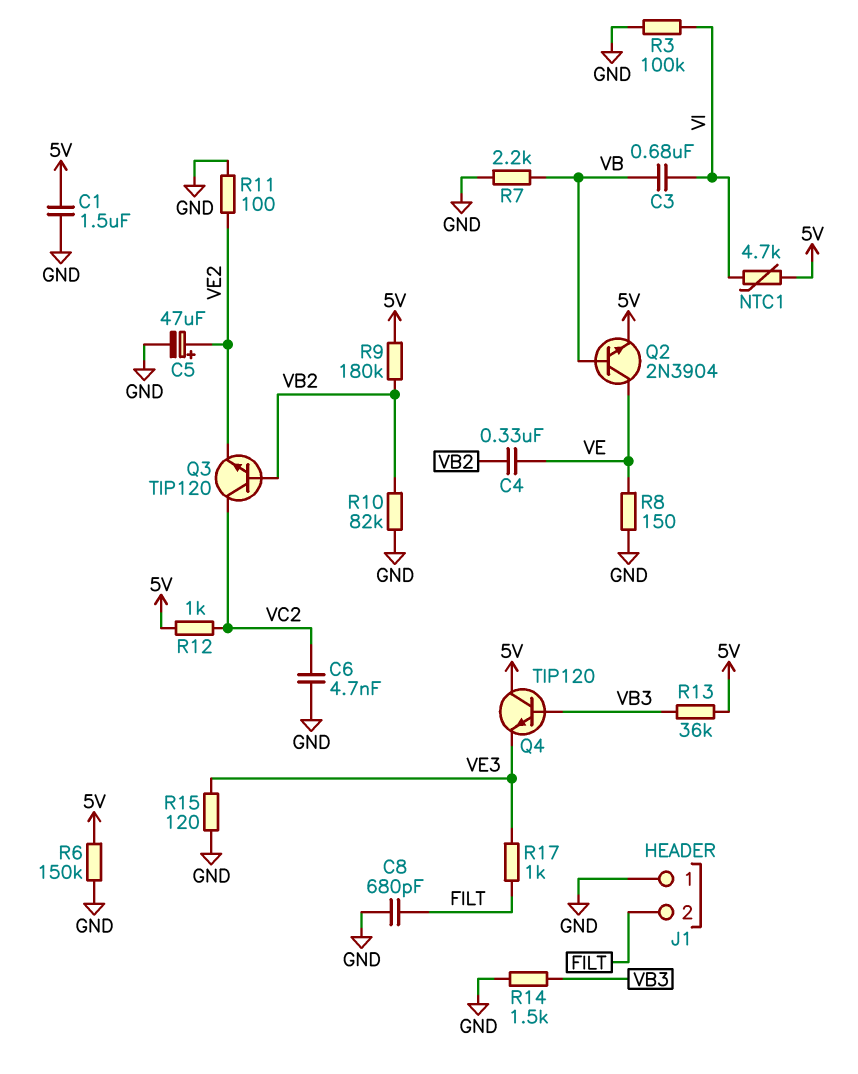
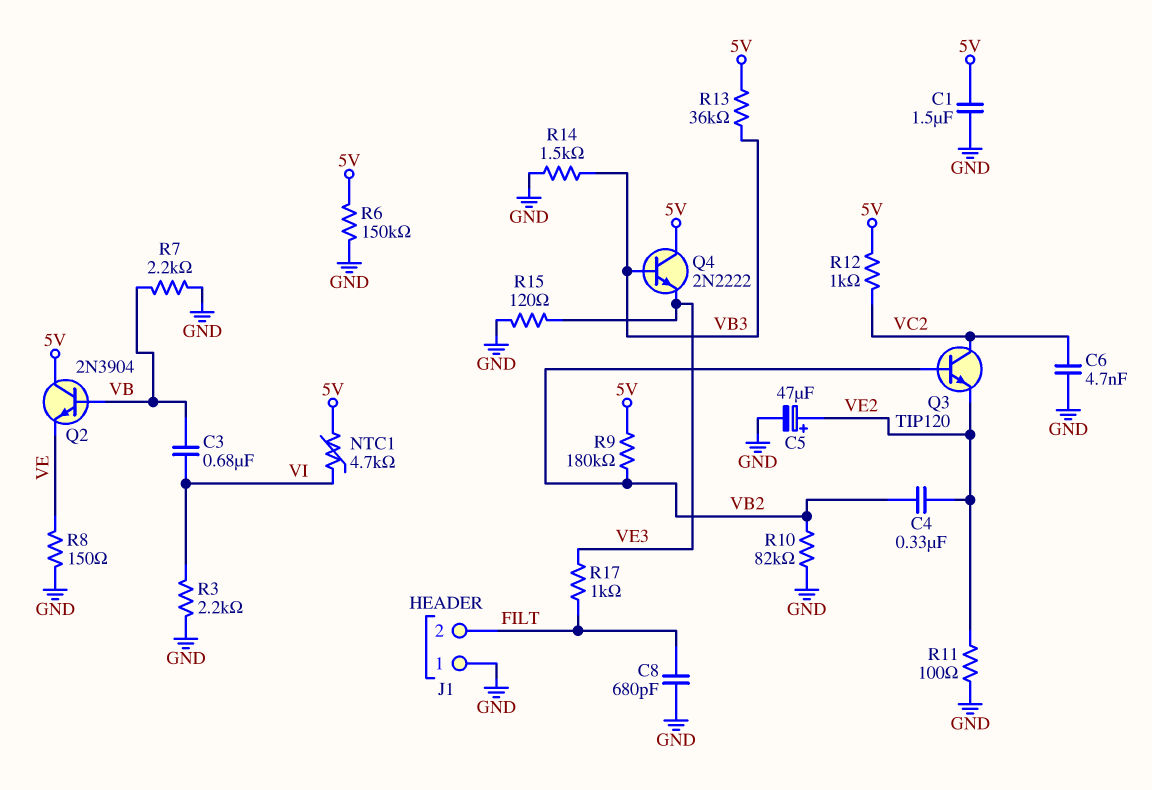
C4: 330nF (VB2, VE) -> 330nF (VB2, VE2)
Q2: NPN 2N3904 (B VB, C VE, E 5V) -> NPN 2N3904 (B VB, C 5V, E VE)
Q4: NPN TIP120 (B VB3, C 5V, E VE3) -> NPN 2N2222 (B VB3, C 5V, E VE3)
R3: 100k (GND, VI) -> 2.2k (GND, VI)

